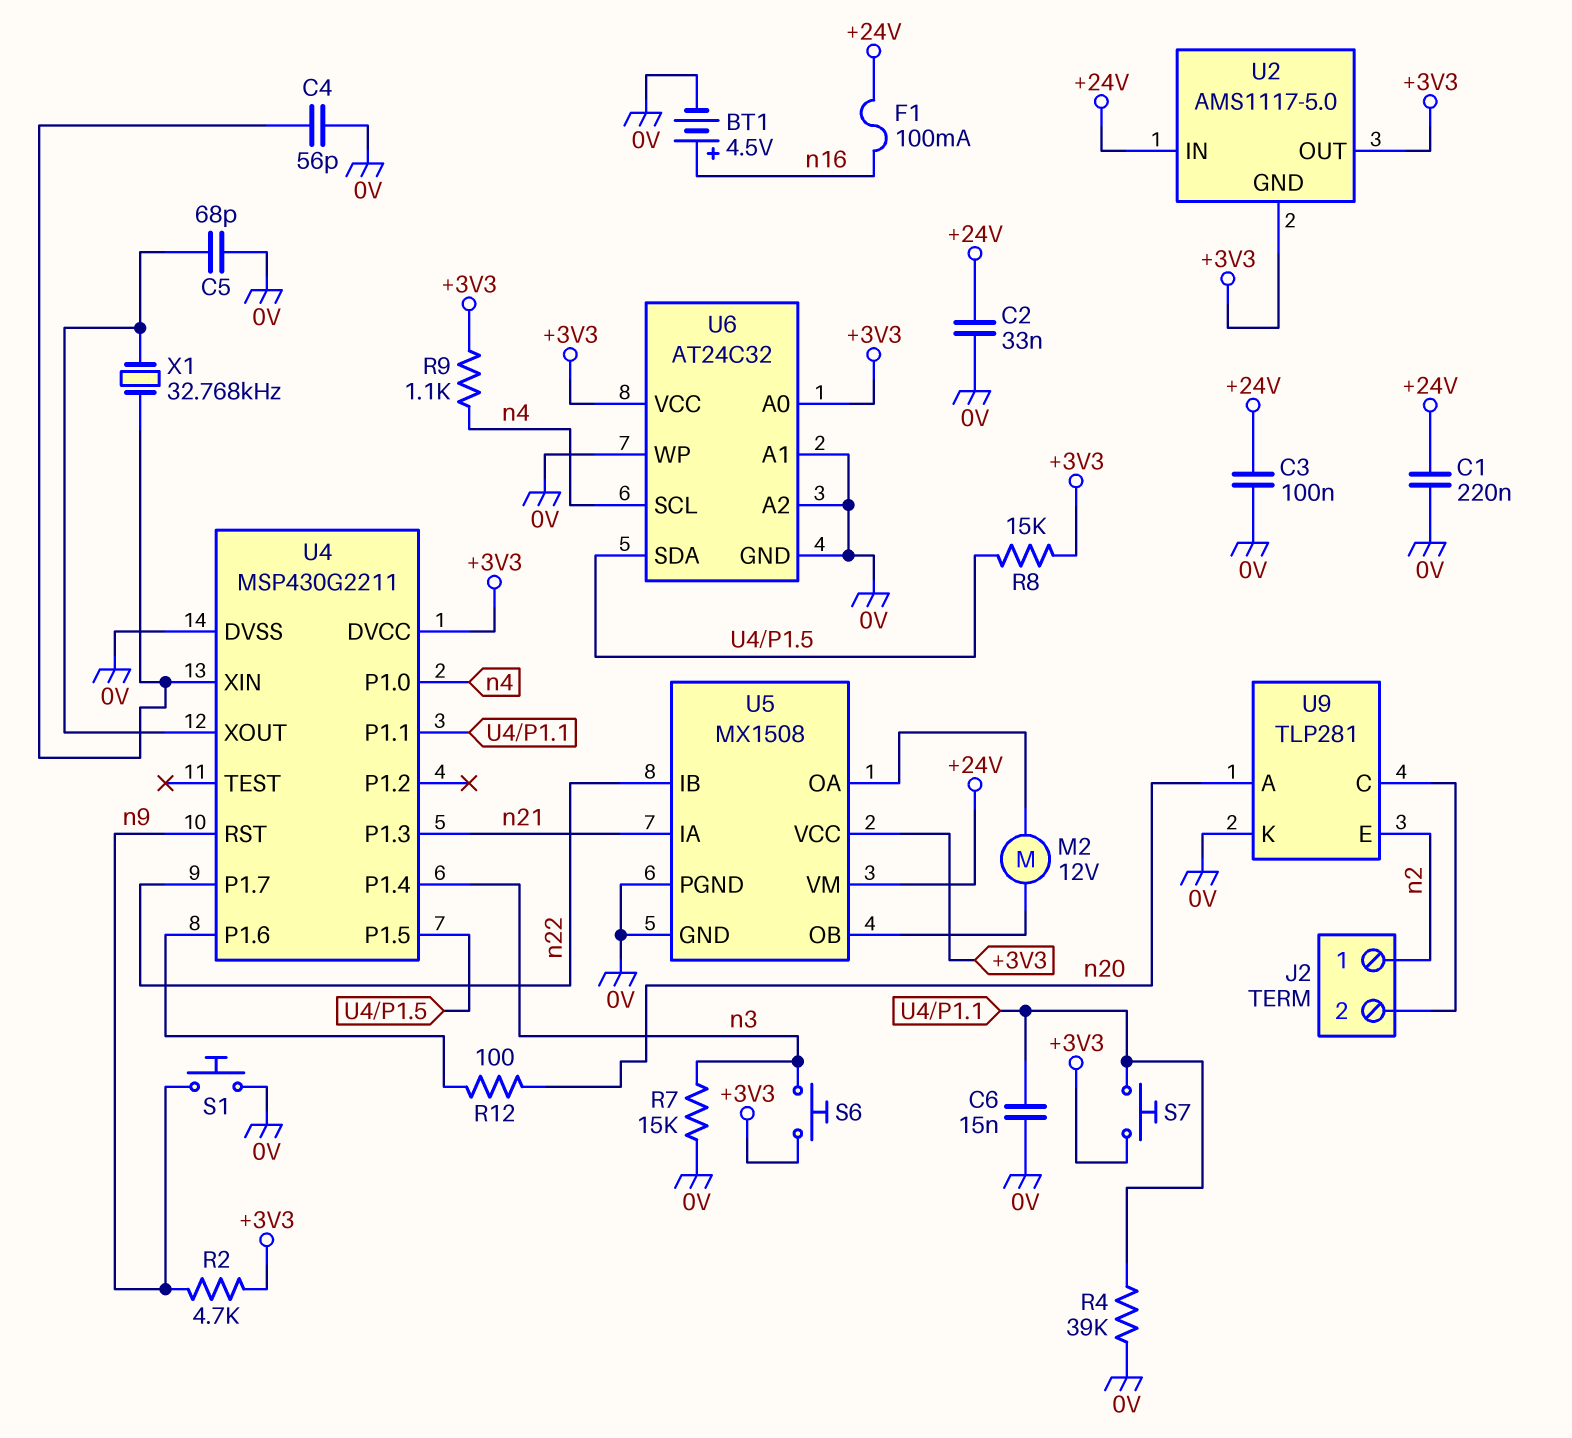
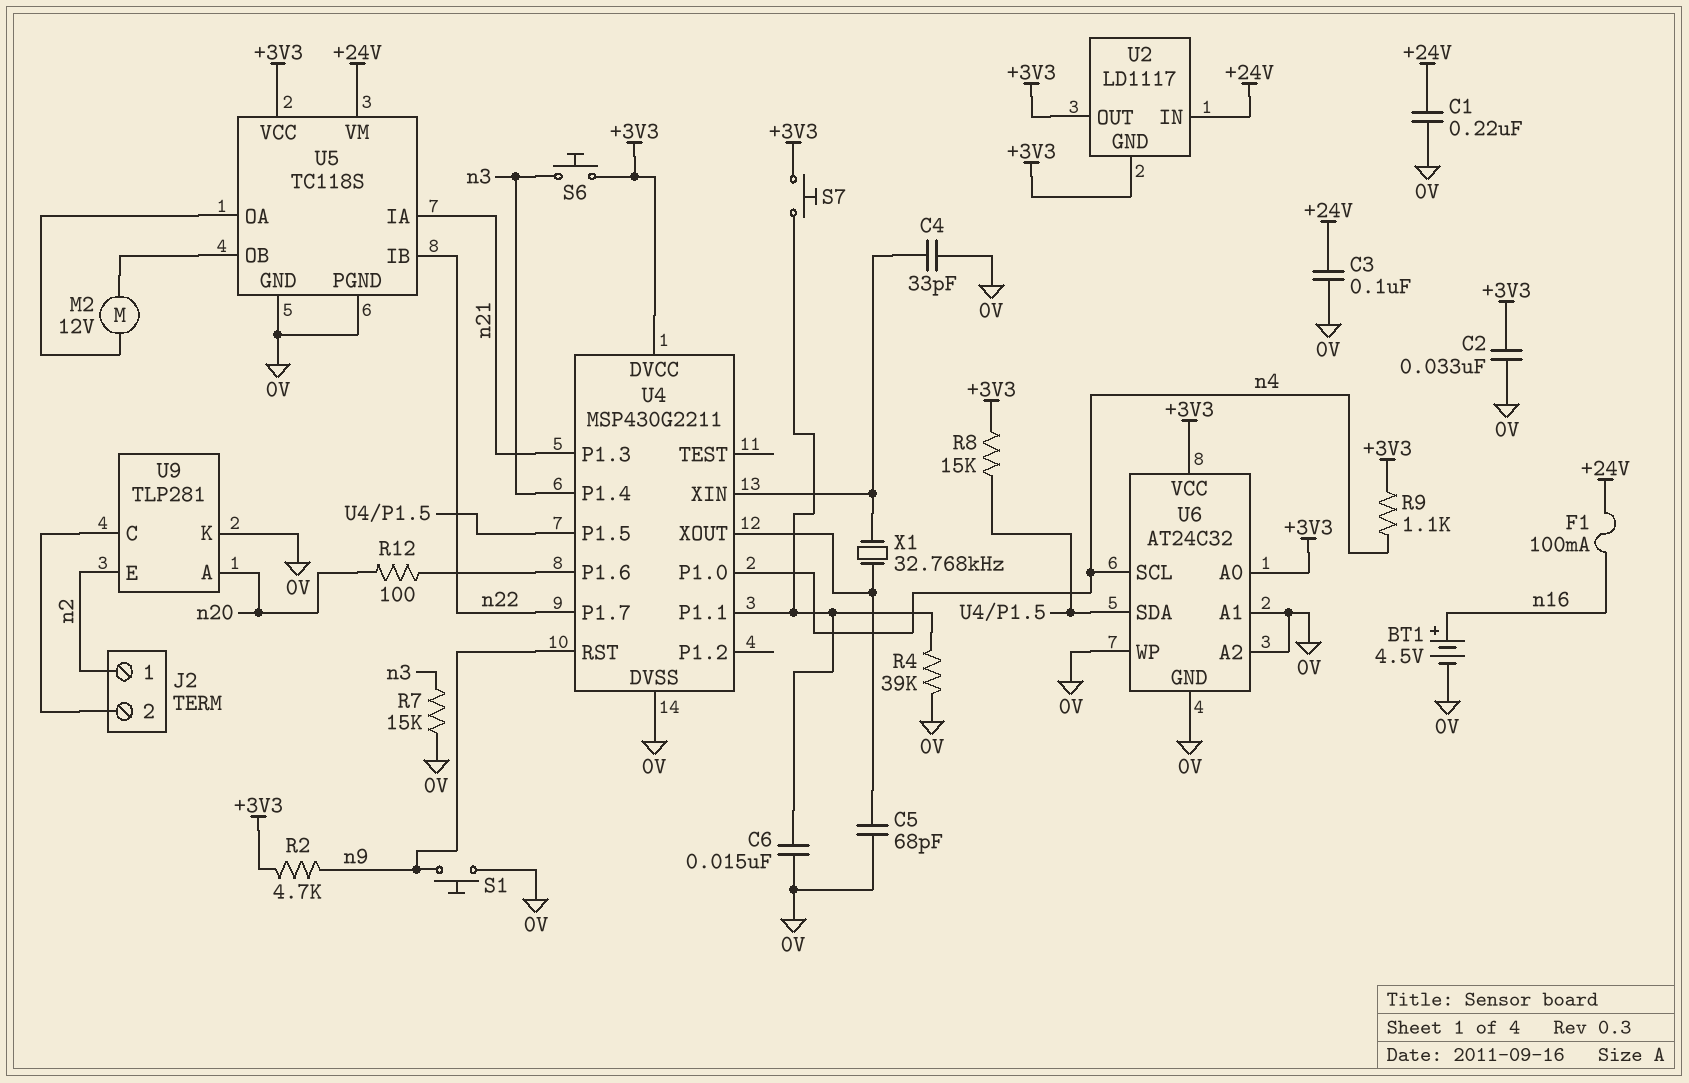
C2: 33nF (+24V, 0V) -> 33nF (+3V3, 0V)
C4: 56pF (0V, U4/XIN) -> 33pF (0V, U4/XIN)
U2: AMS1117-5.0 -> LD1117
U5: MX1508 -> TC118S

